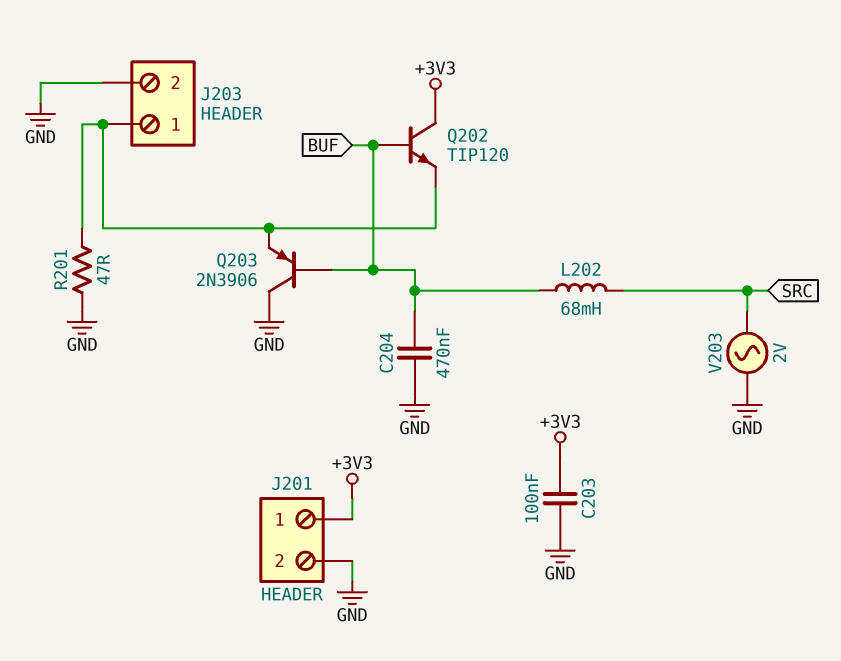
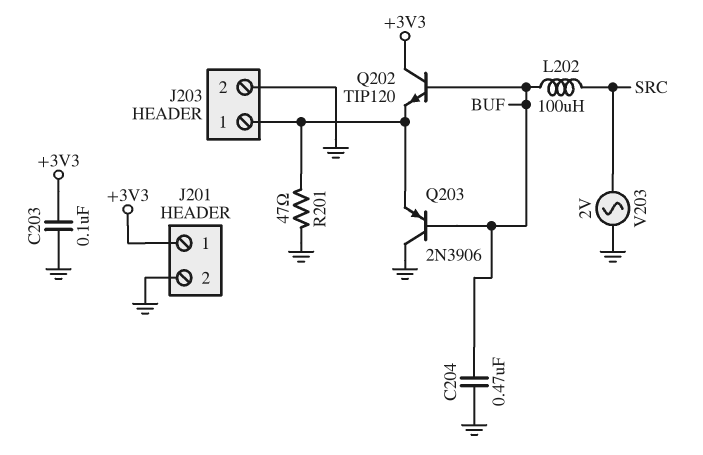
L202: 68mH (BUF, SRC) -> 100uH (BUF, SRC)

